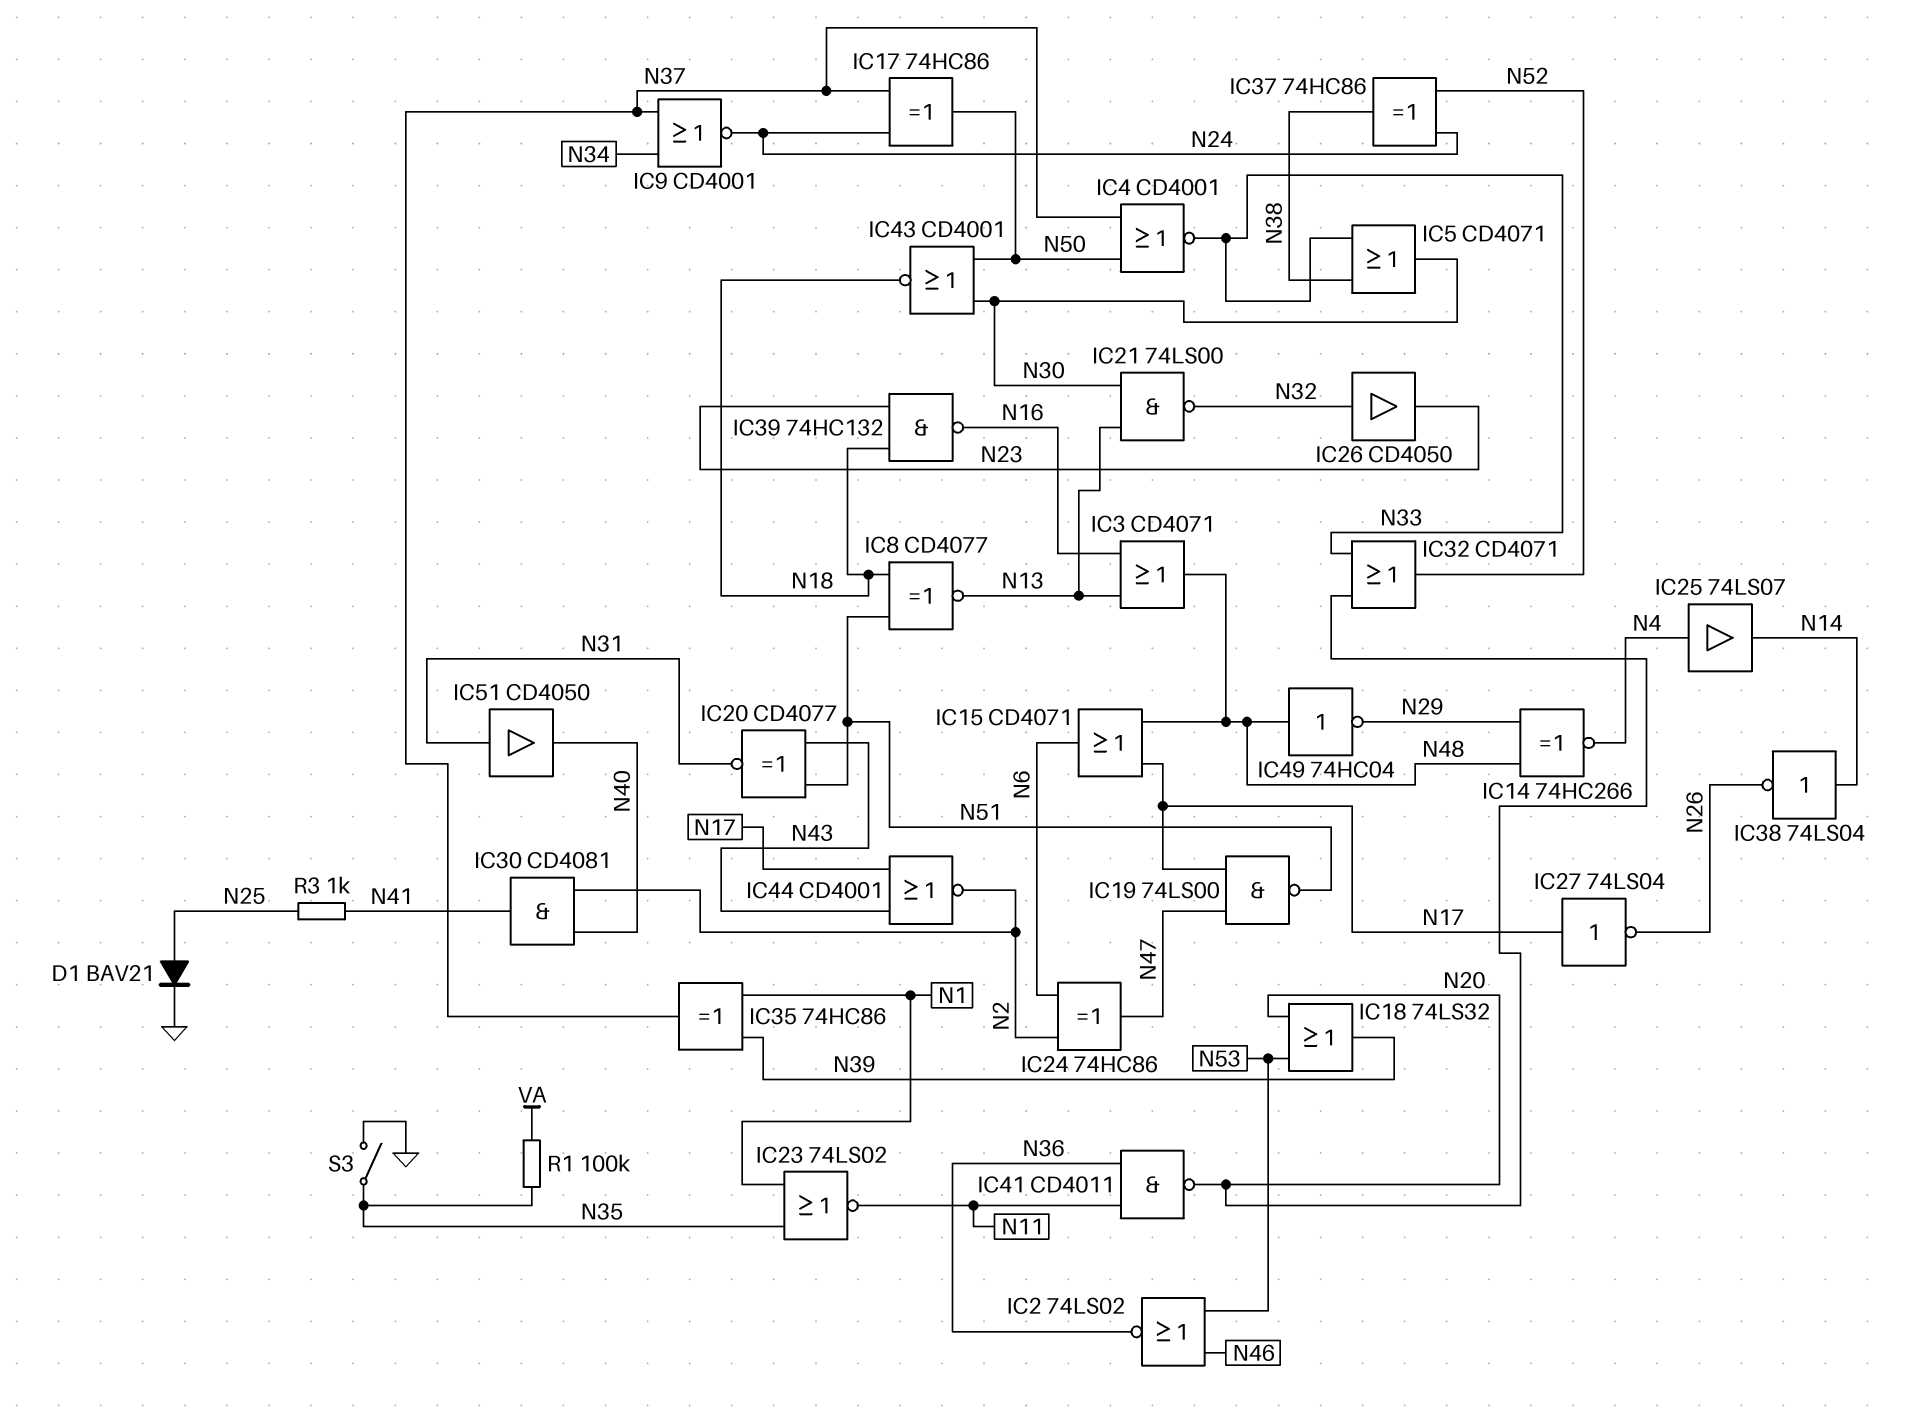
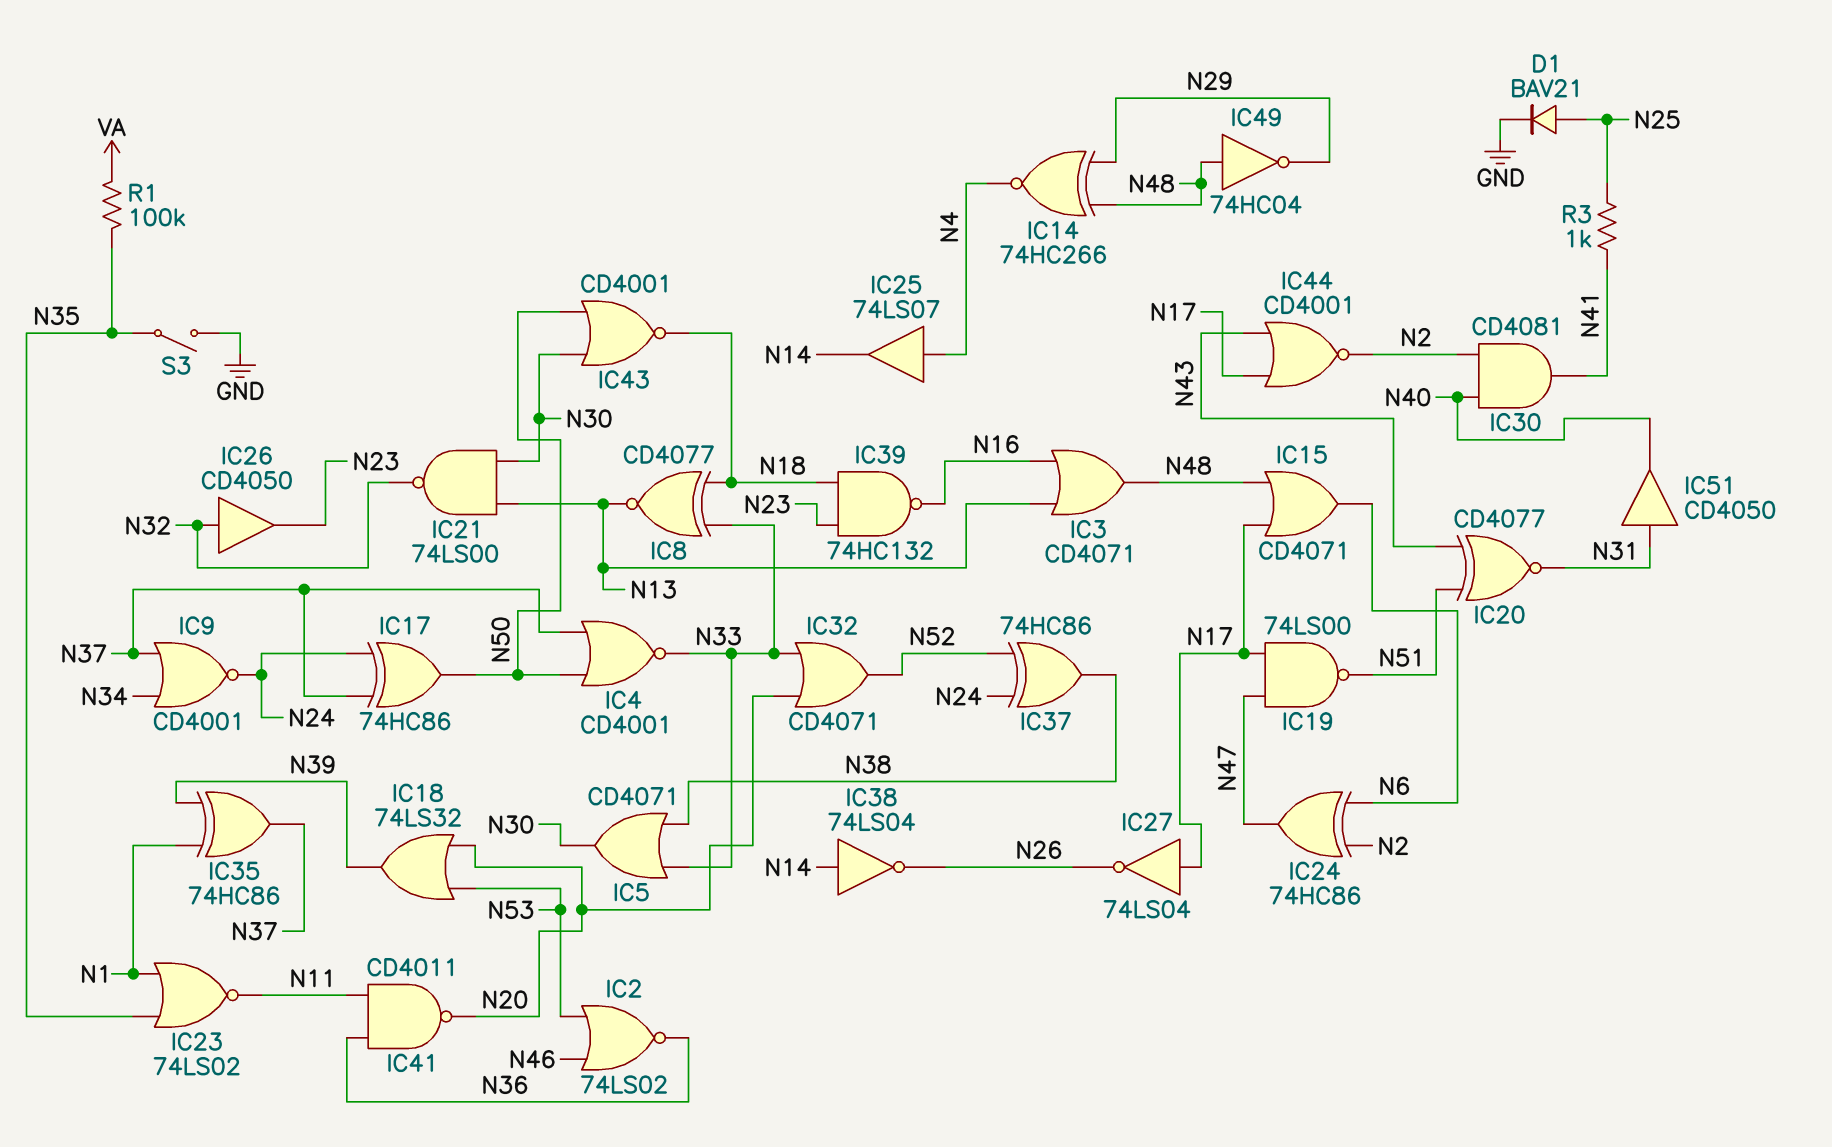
IC8: XNOR CD4077 (in N18, in N51, out N13) -> XNOR CD4077 (in N18, in N33, out N13)

